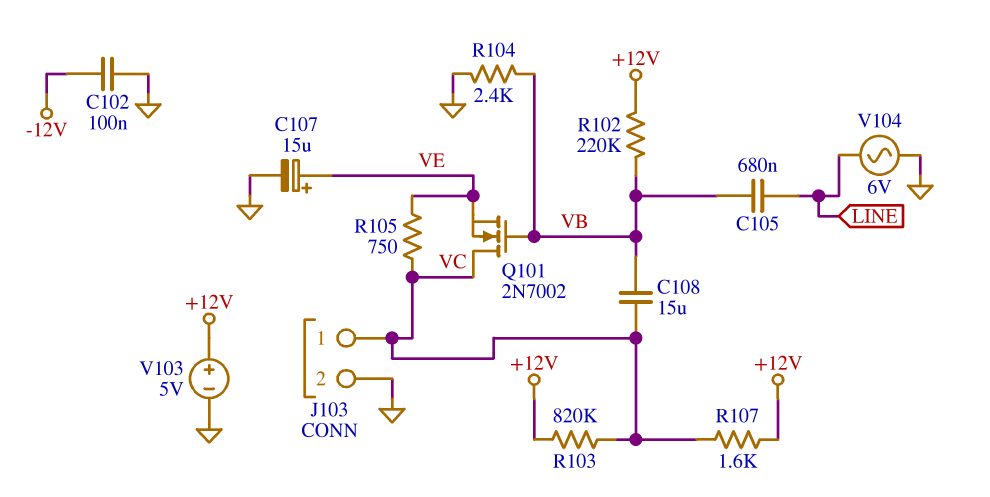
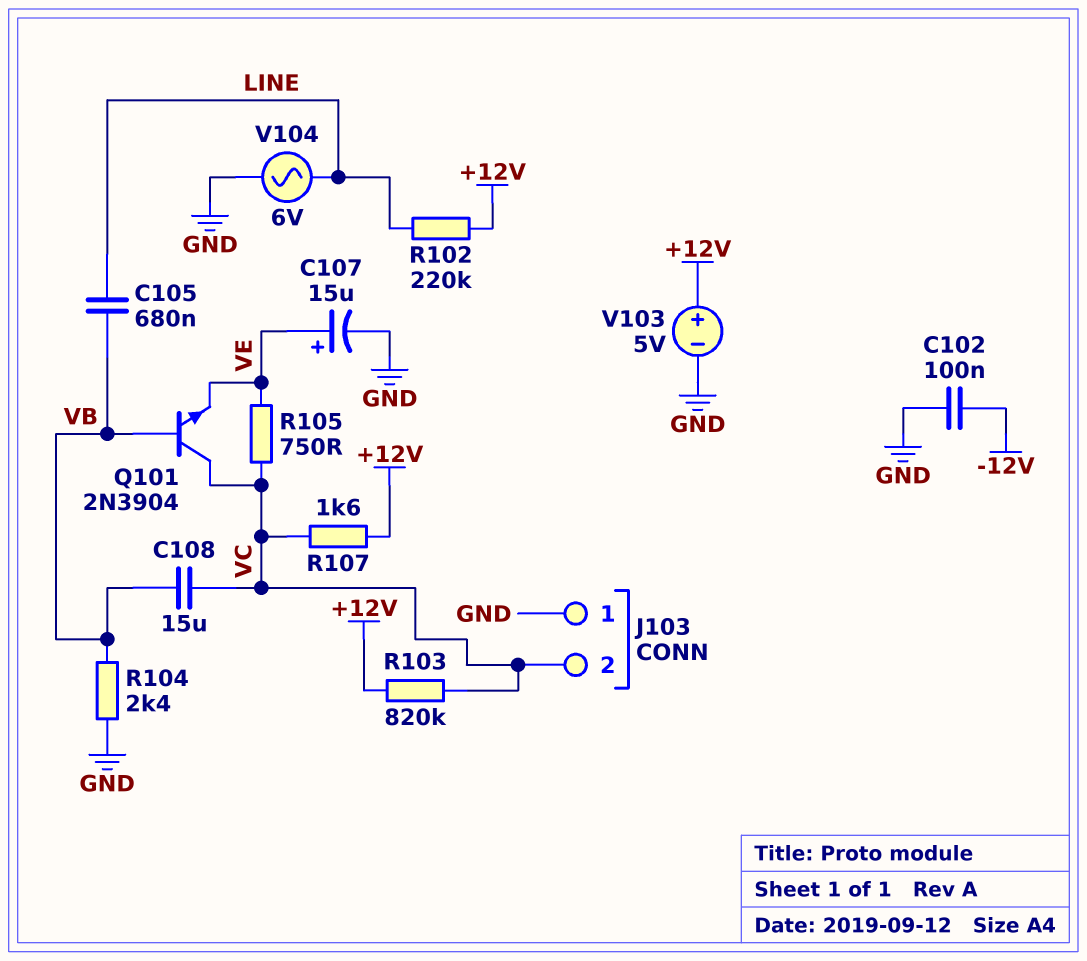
J103 pin 1: VC -> GND
J103 pin 2: GND -> VC
Q101: NMOS 2N7002 (G VB, D VC, S VE) -> NPN 2N3904 (B VB, C VC, E VE)
R102: 220k (+12V, VB) -> 220k (+12V, LINE)

